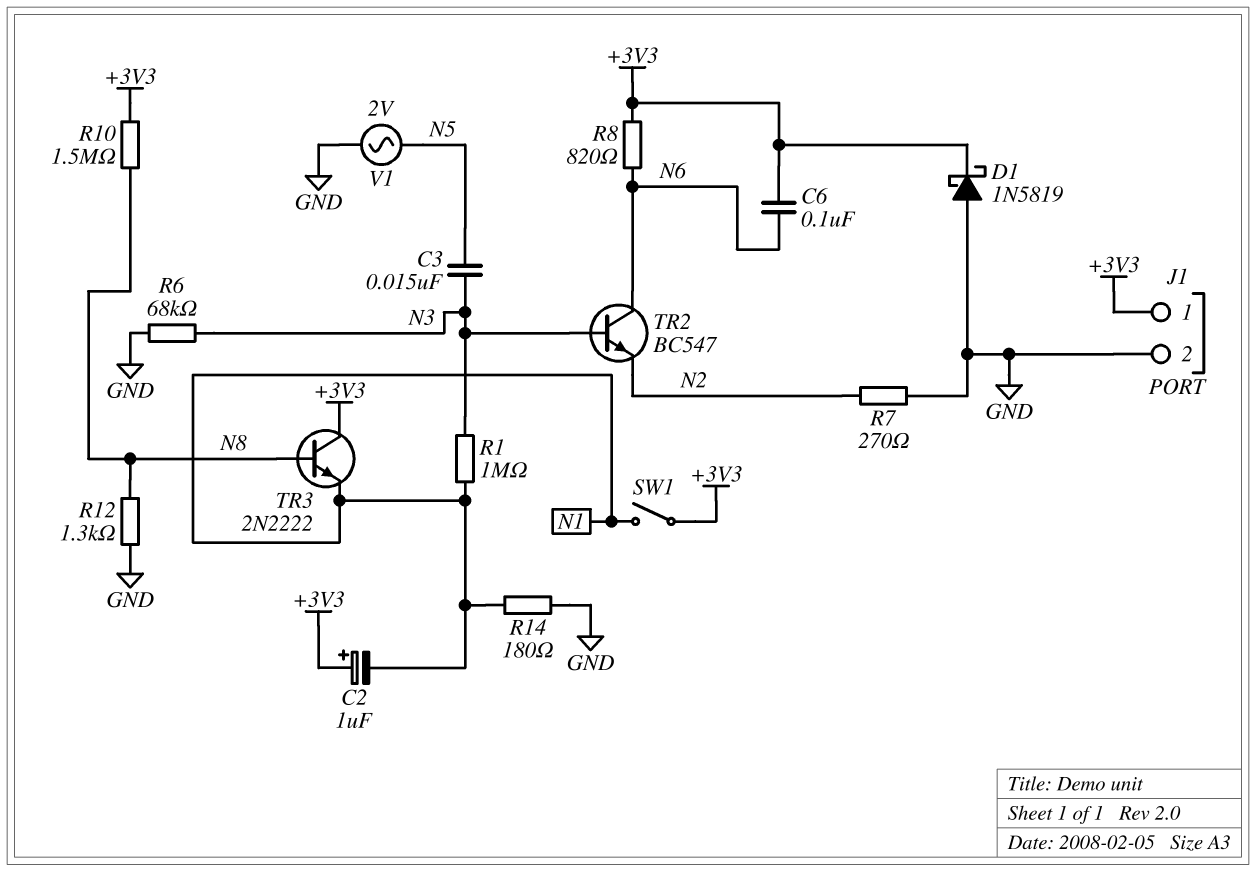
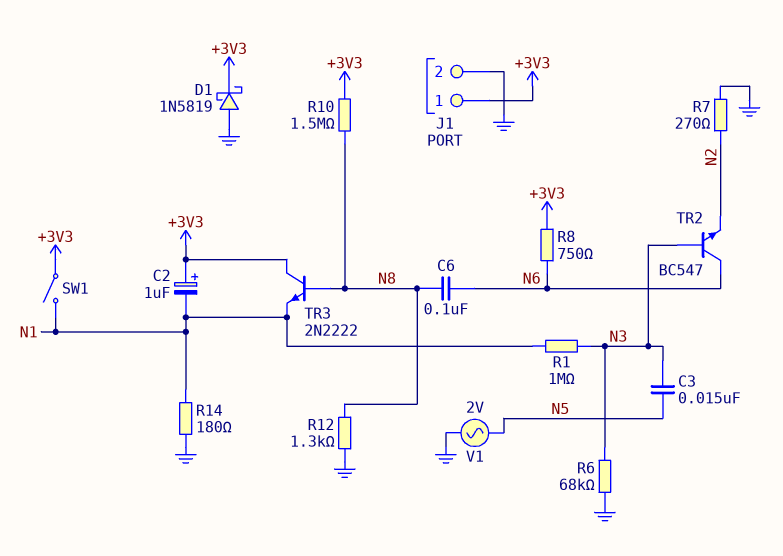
C6: 100nF (+3V3, N6) -> 100nF (N6, N8)
R8: 820 (+3V3, N6) -> 750 (+3V3, N6)

